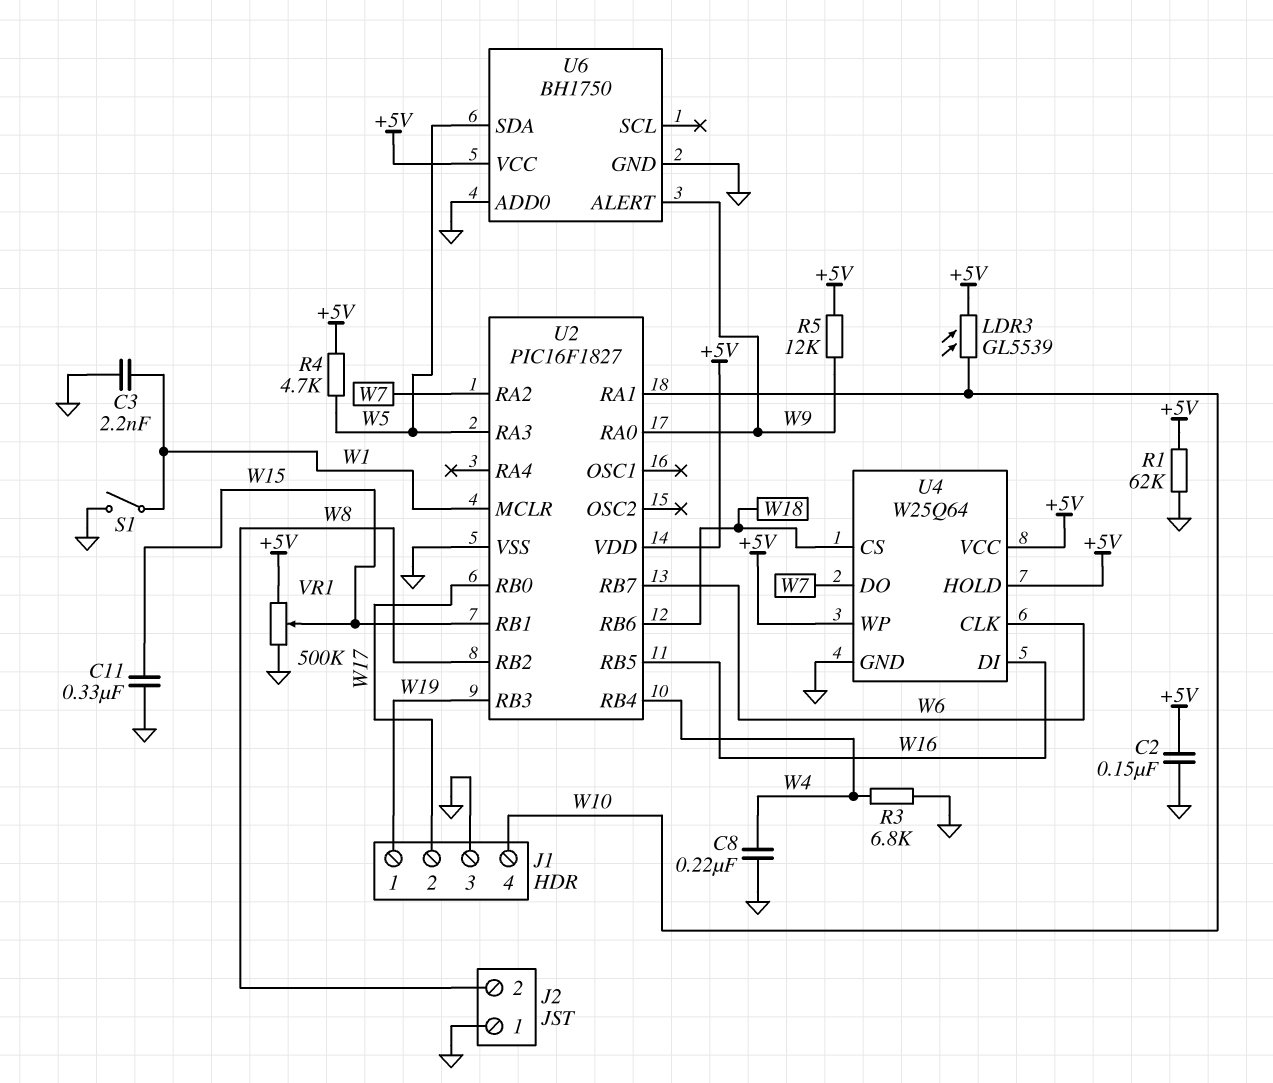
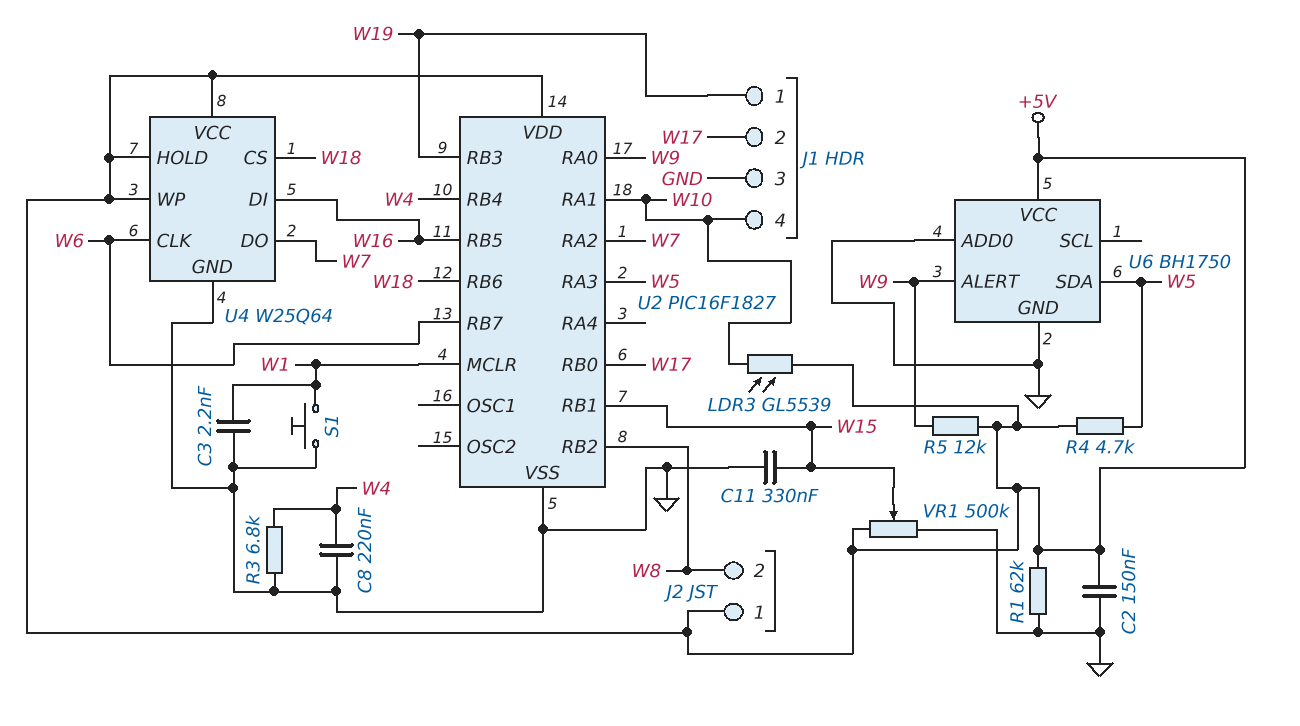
J2 pin 1: GND -> +5V
S1: switch (GND, W1) -> button (GND, W1)

